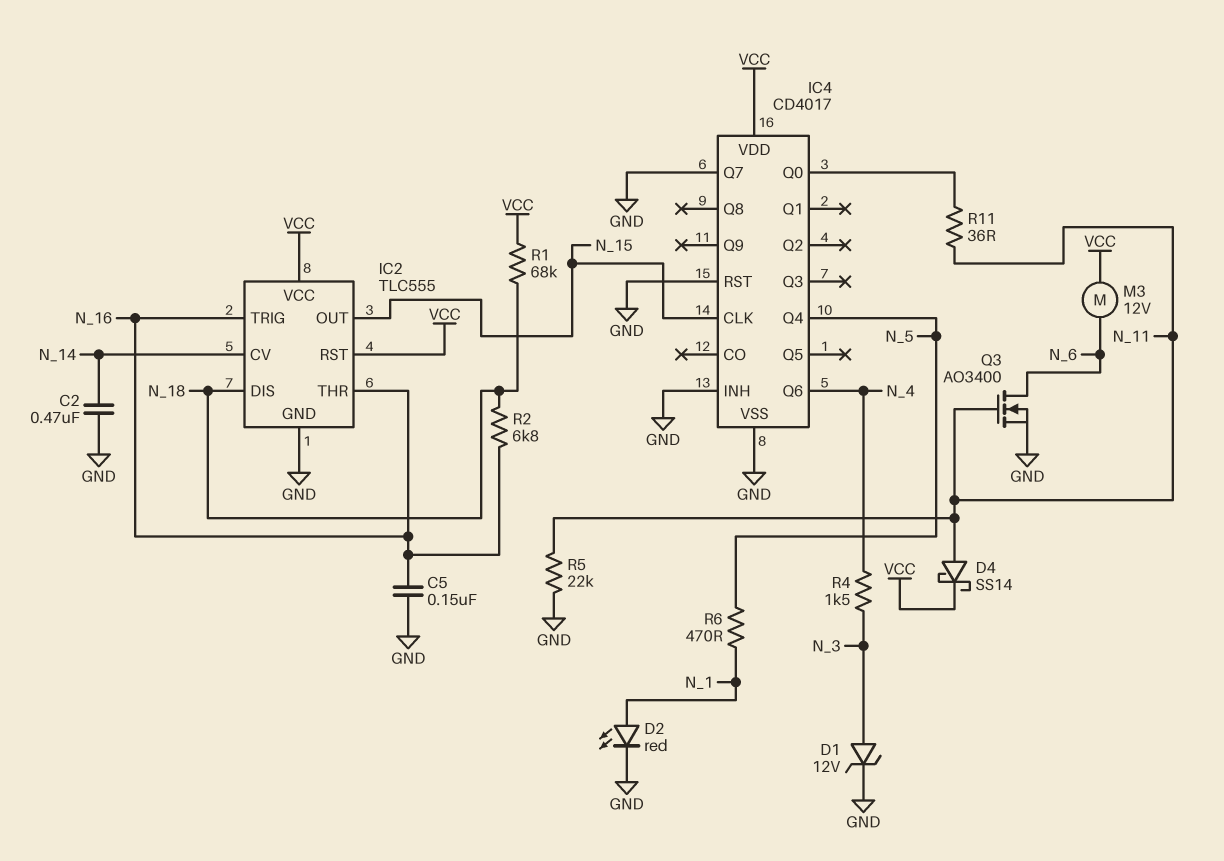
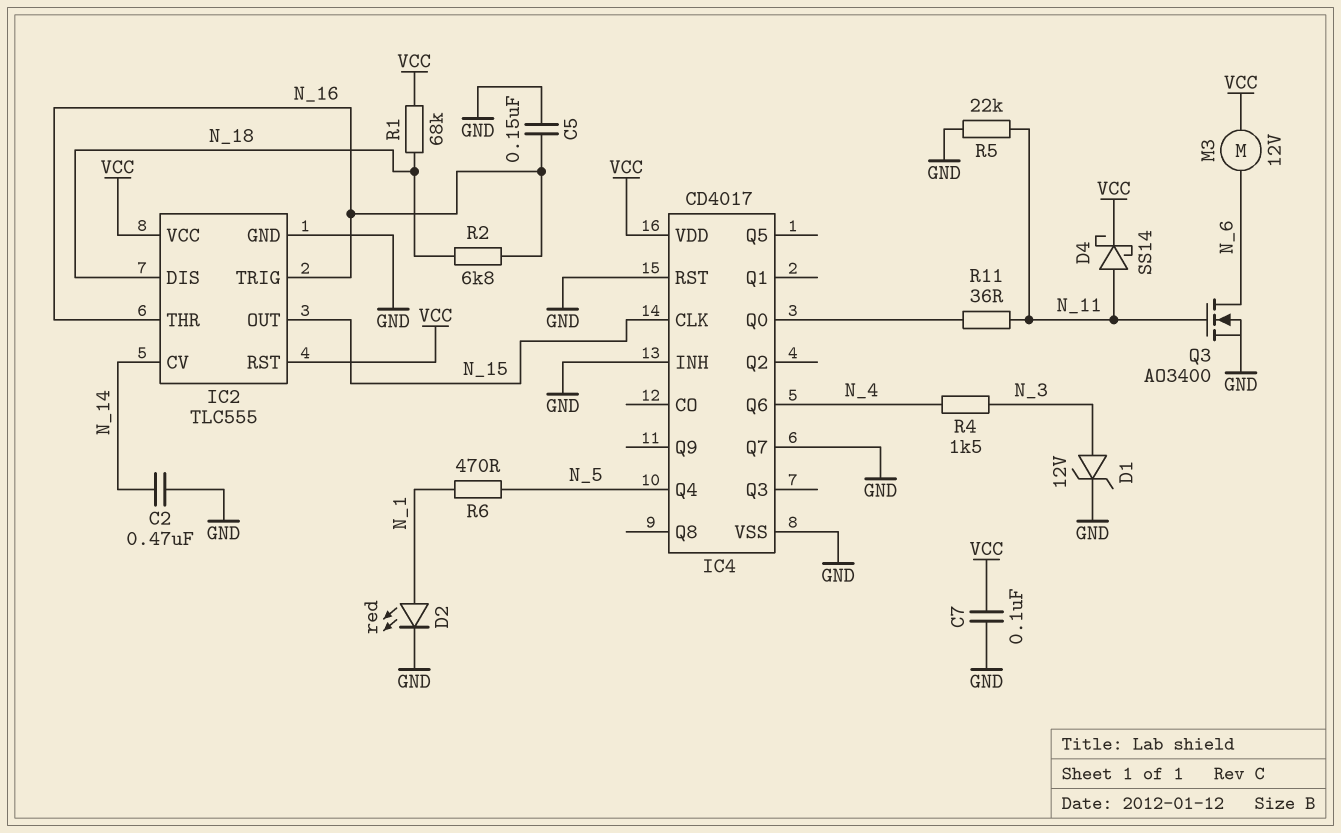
C7: none -> 100nF (GND, VCC)

